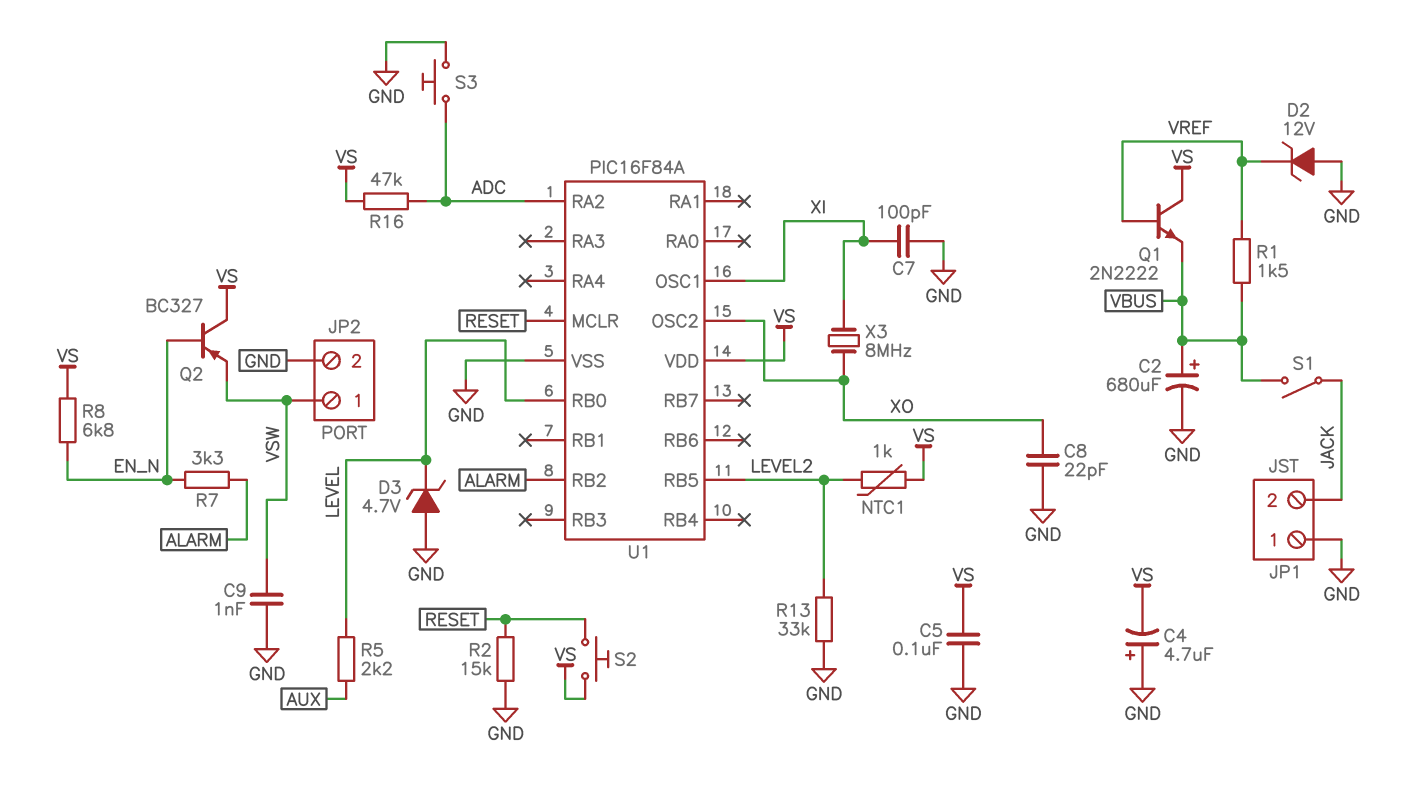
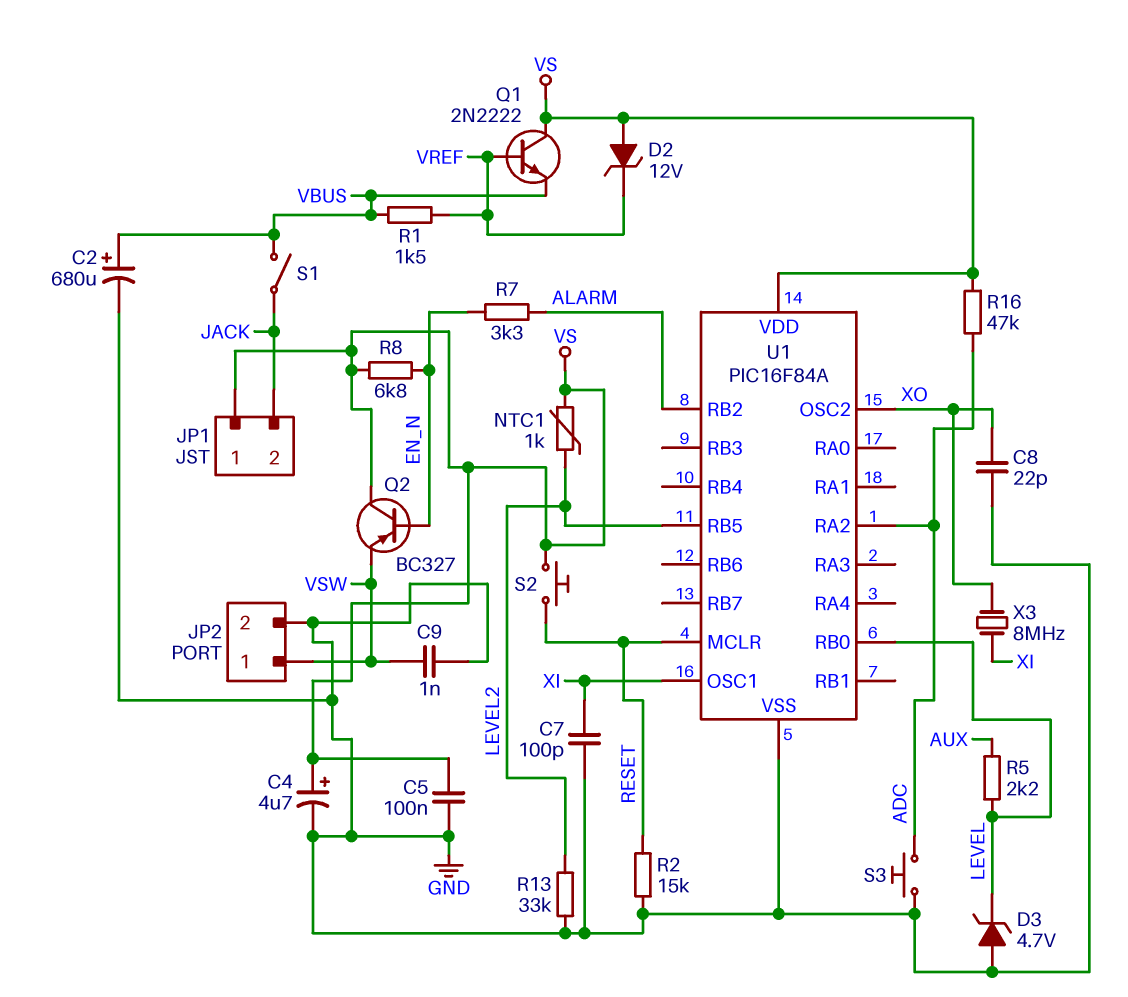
C4: 4.7uF (plus GND, minus VS) -> 4.7uF (plus VS, minus GND)
D2: zener 12V (A GND, K VREF) -> zener 12V (A VS, K VREF)
JP1 pin 1: GND -> VS

